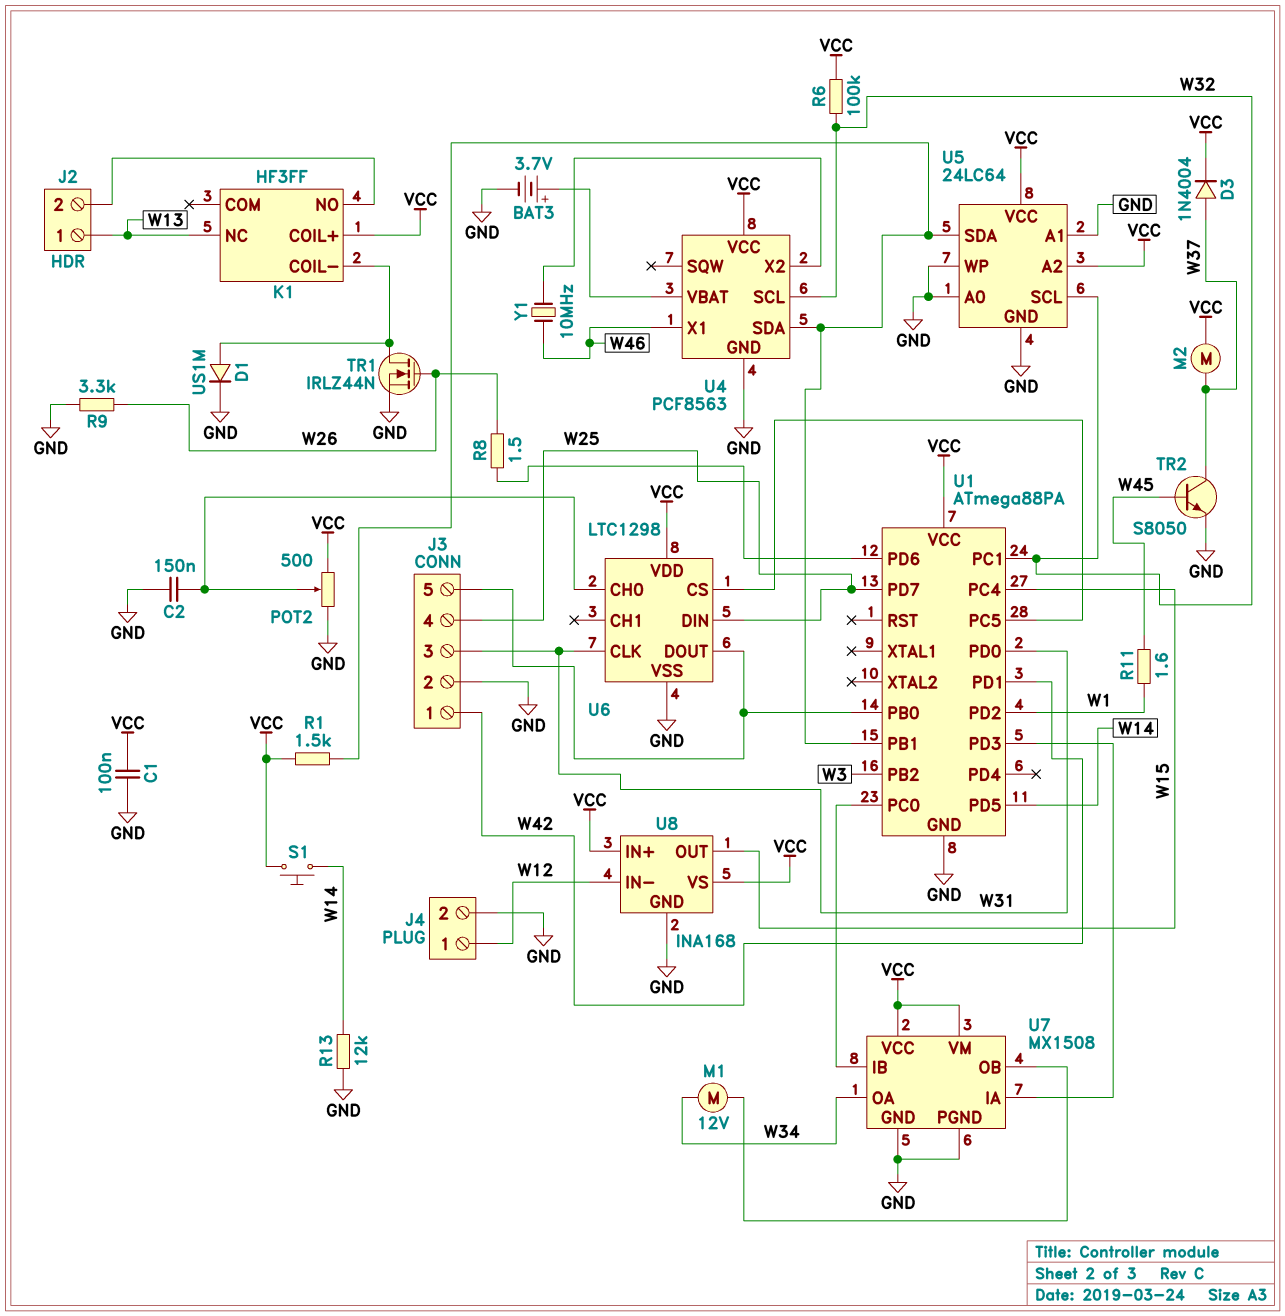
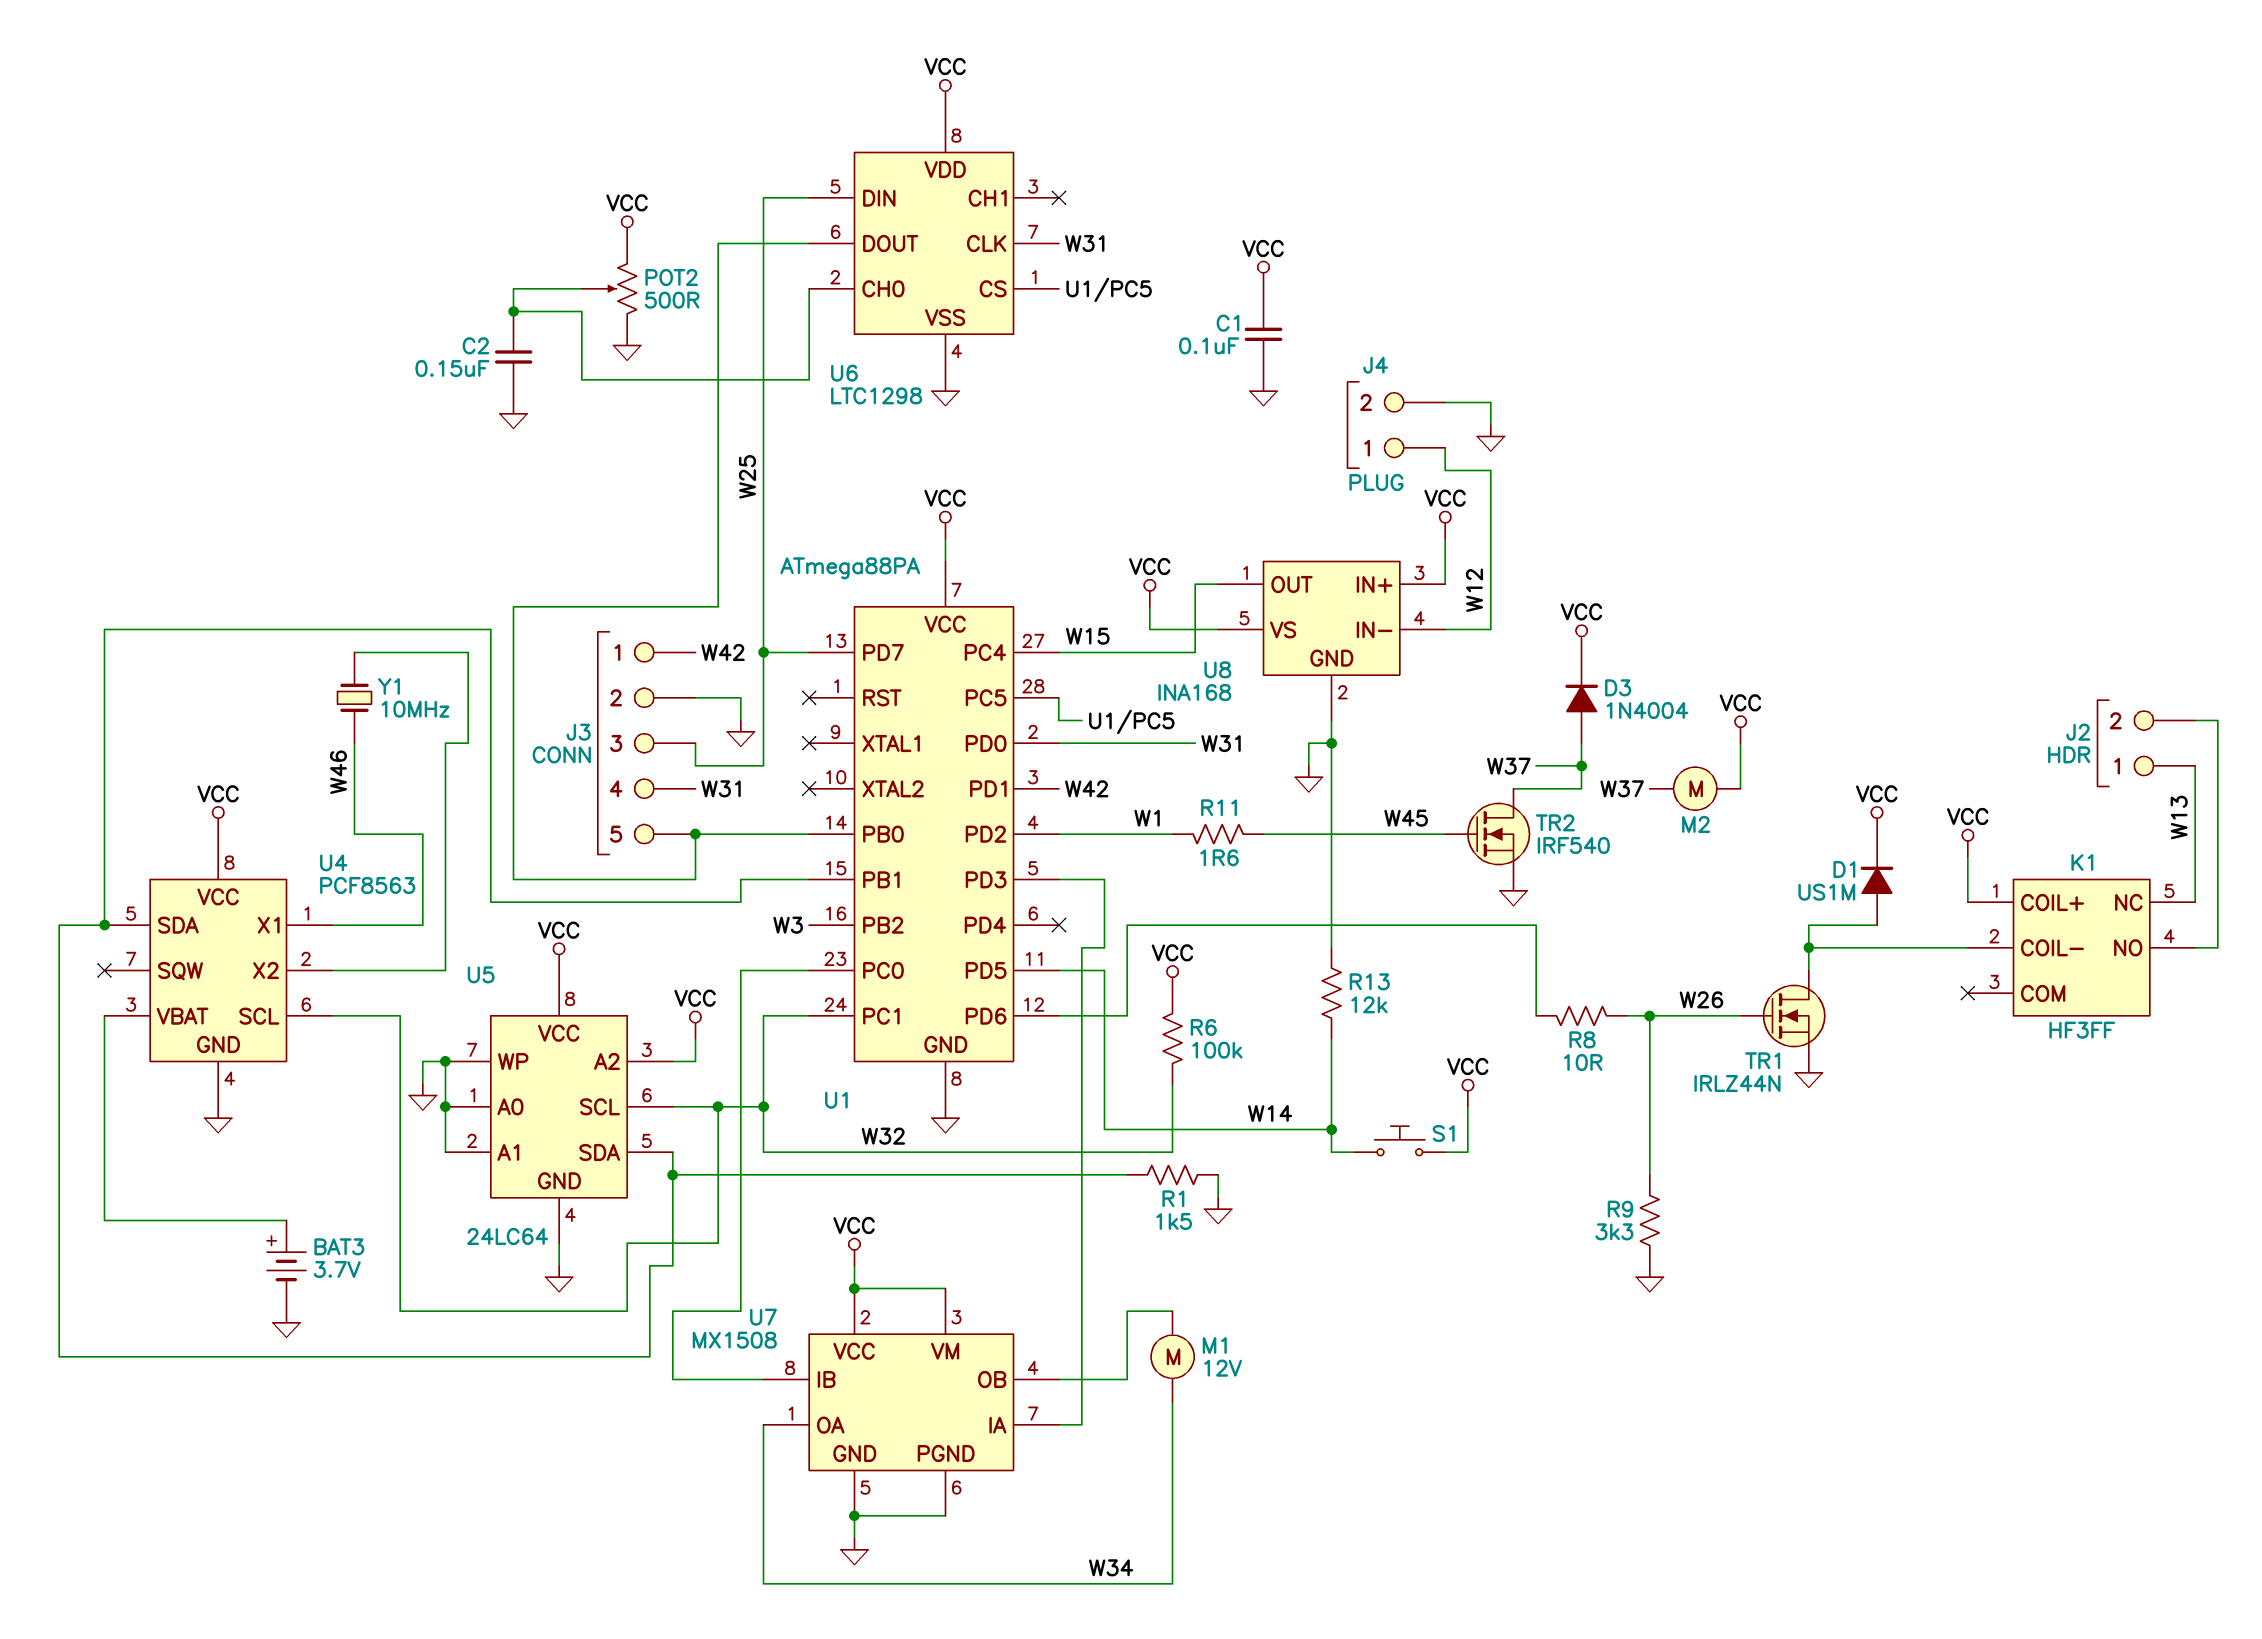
D1: diode US1M (A K1/COIL-, K GND) -> diode US1M (A K1/COIL-, K VCC)
J3 pin 3: W31 -> W25
J3 pin 4: W25 -> W31
R1: 1.5k (U1/PB1, VCC) -> 1.5k (GND, U1/PB1)
R8: 1.5 (U1/PD6, W26) -> 10 (U1/PD6, W26)
TR2: NPN S8050 (B W45, C W37, E GND) -> NMOS IRF540 (G W45, D W37, S GND)

